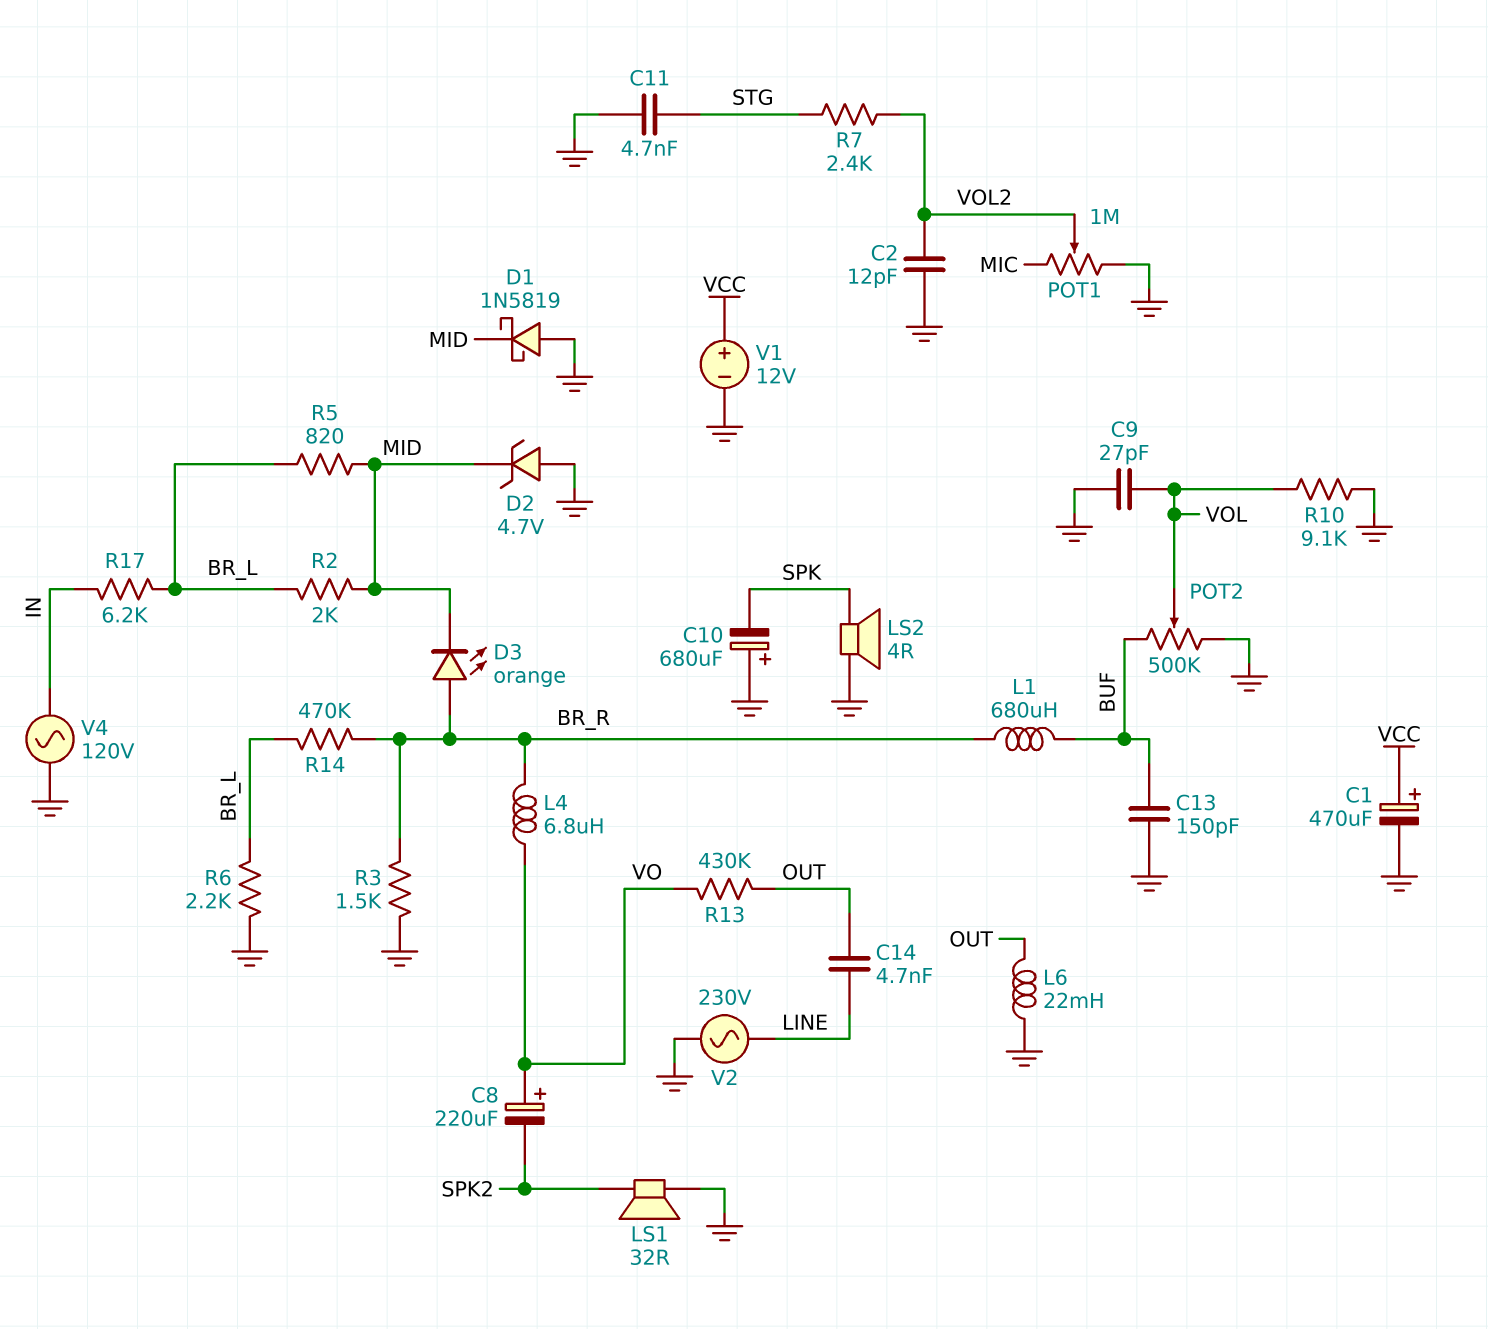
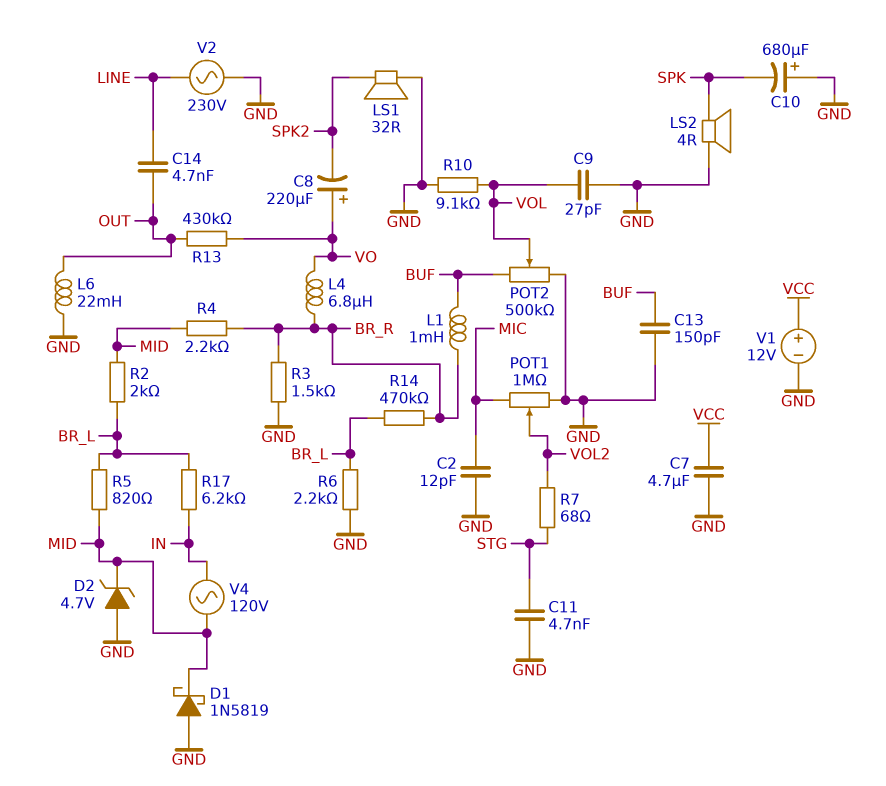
C1: 470uF (plus VCC, minus GND) -> none
C2: 12pF (GND, VOL2) -> 12pF (GND, MIC)
C7: none -> 4.7uF (GND, VCC)
D3: LED orange (A BR_R, K MID) -> none
L1: 680uH (BR_R, BUF) -> 1mH (BR_R, BUF)
R4: none -> 2.2k (BR_R, MID)
R7: 2.4k (STG, VOL2) -> 68 (STG, VOL2)
V4: AC 120V (GND, IN) -> AC 120V (IN, MID)

